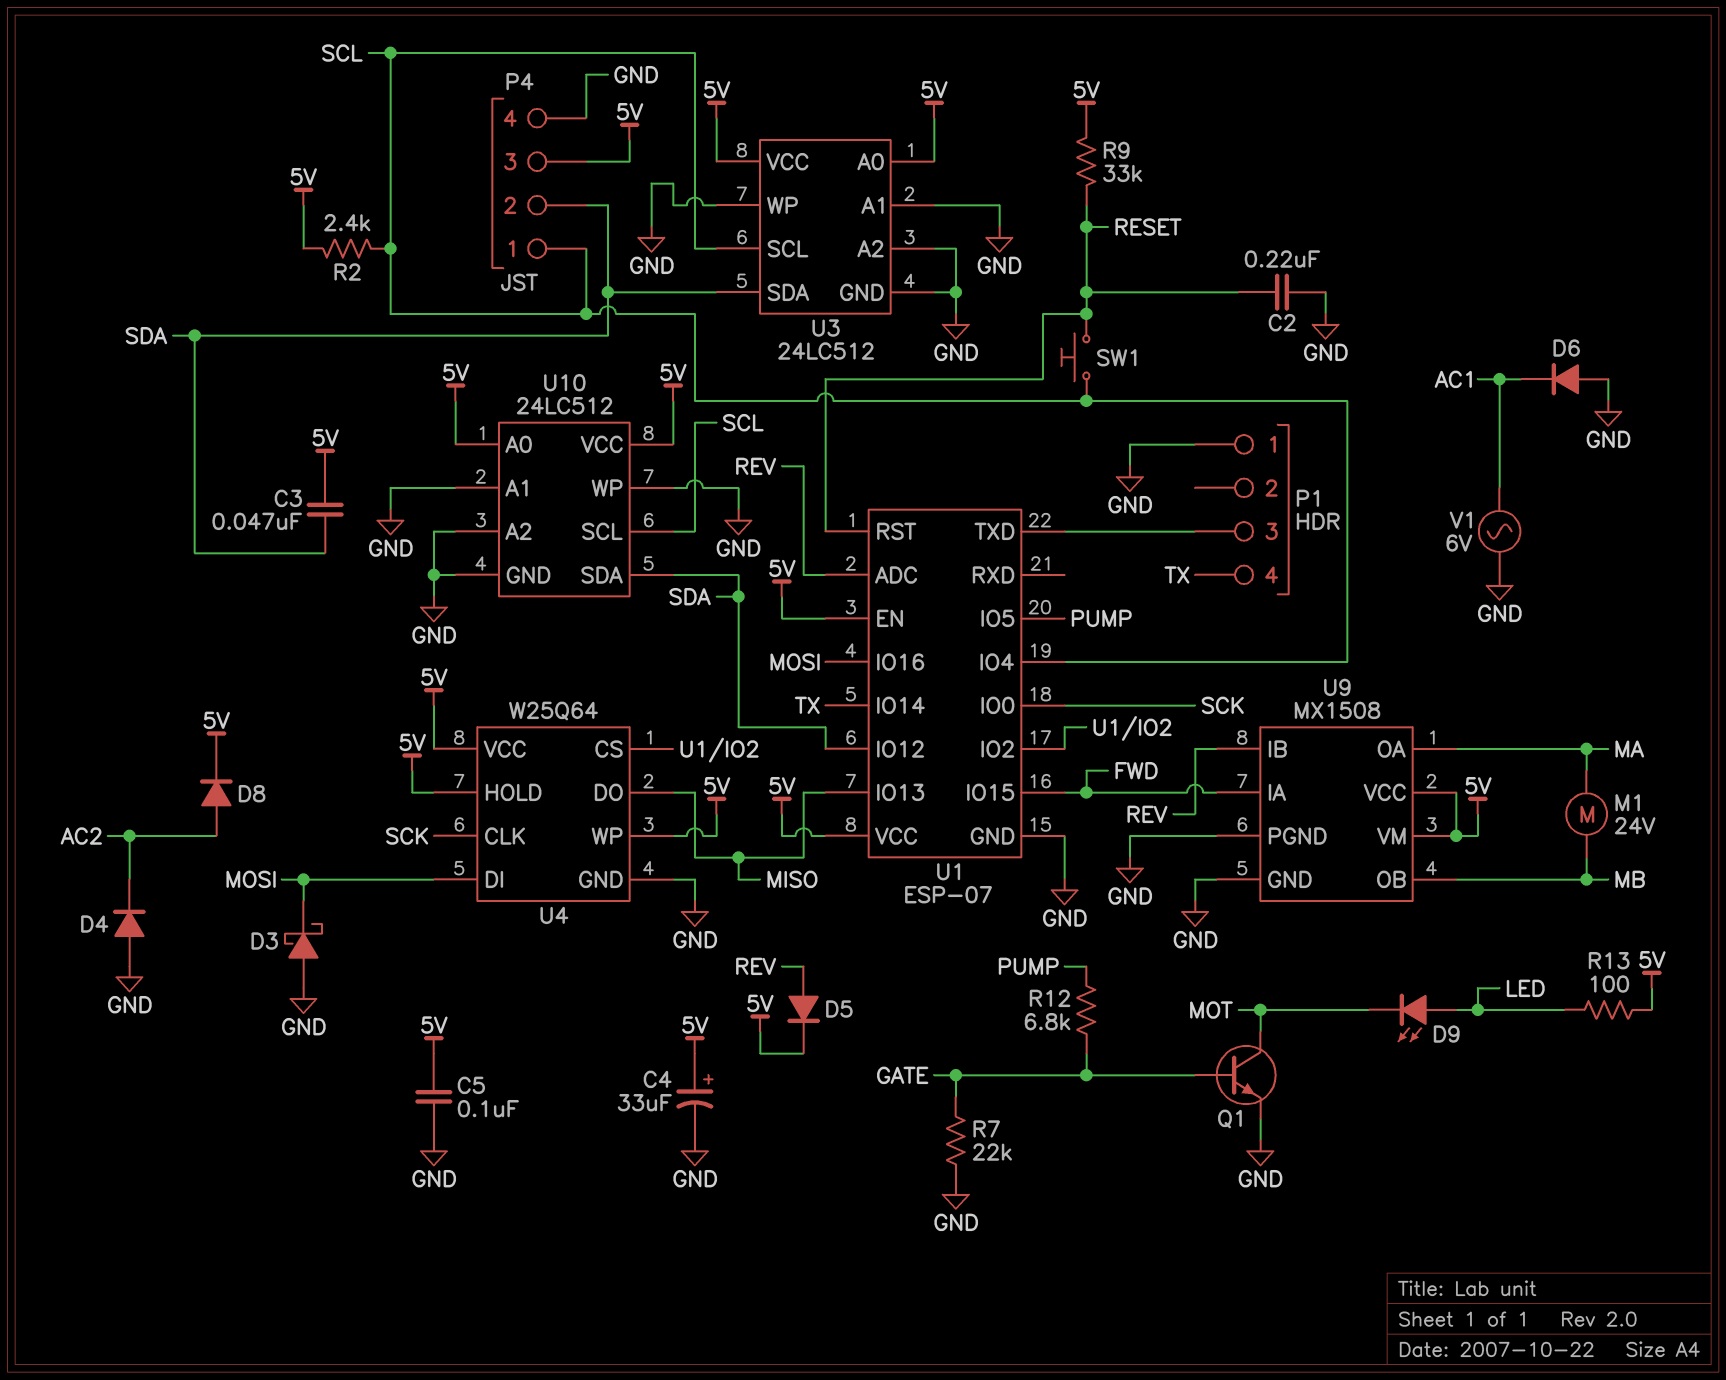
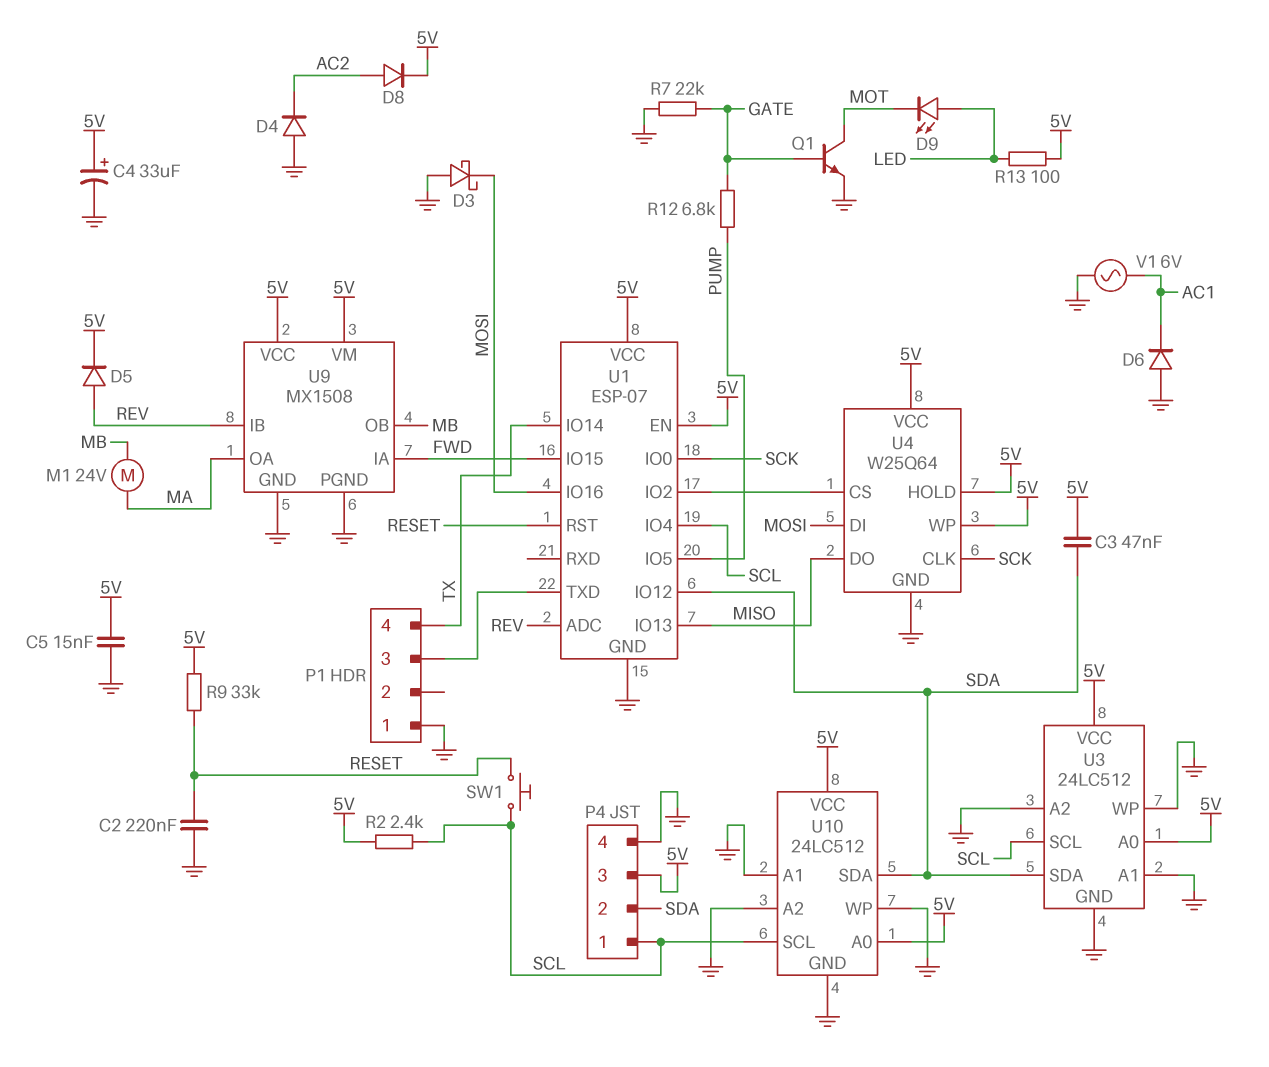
C5: 100nF (5V, GND) -> 15nF (5V, GND)

